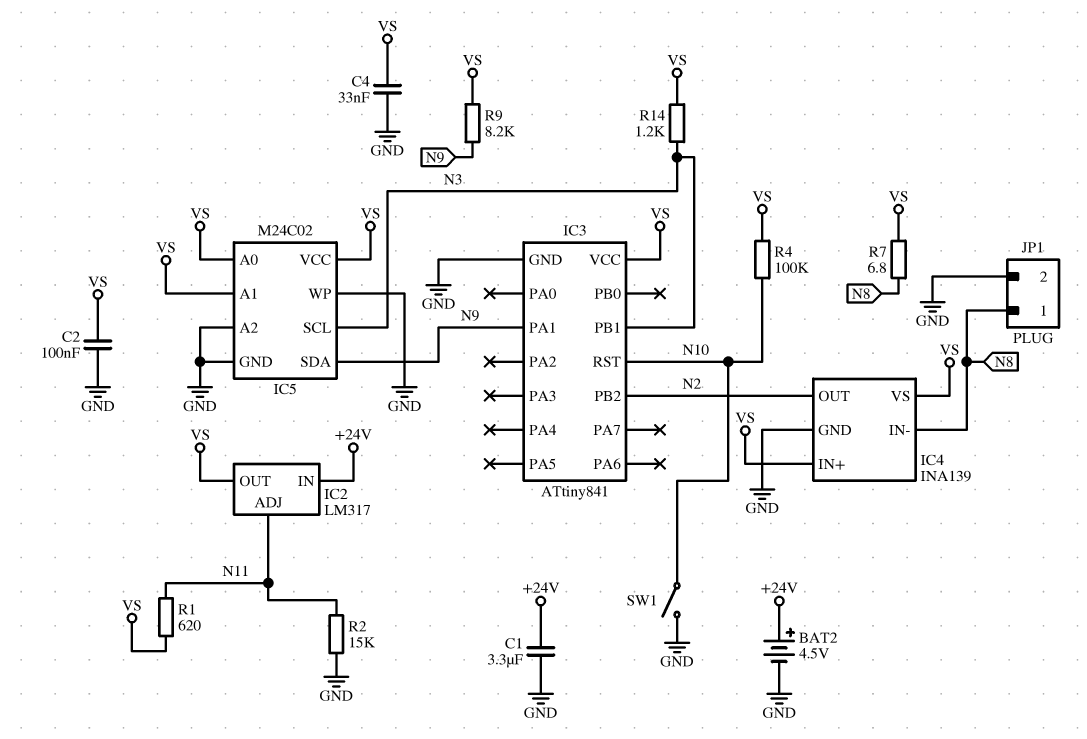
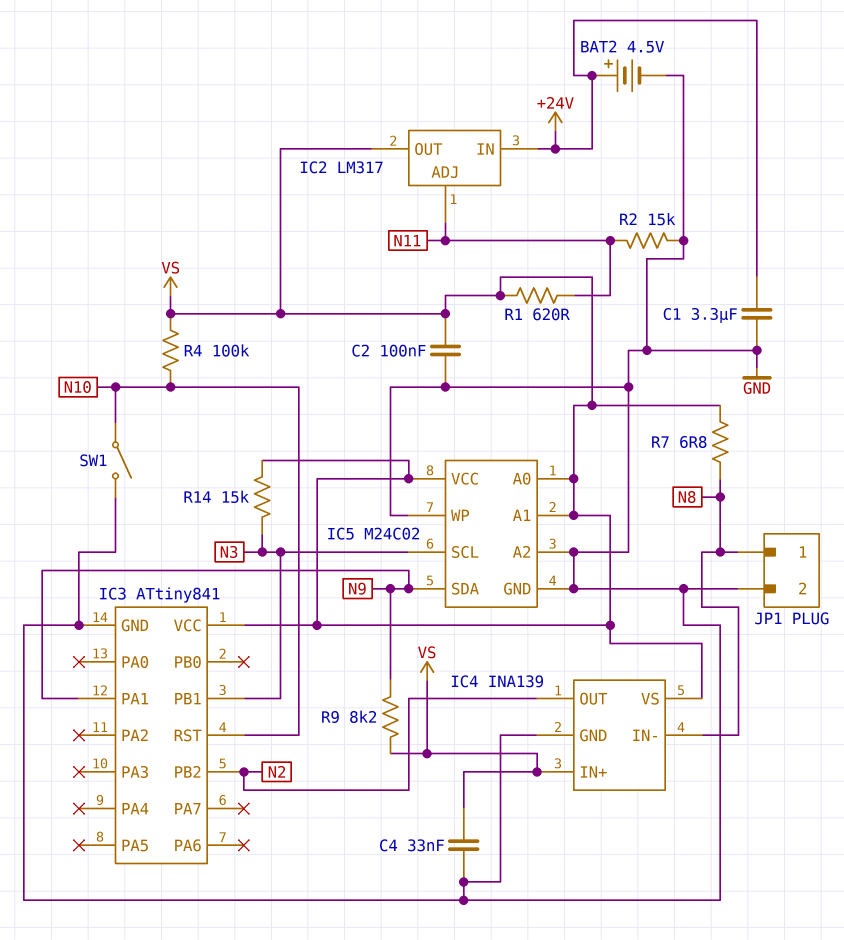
R14: 1.2k (N3, VS) -> 15k (N3, VS)

